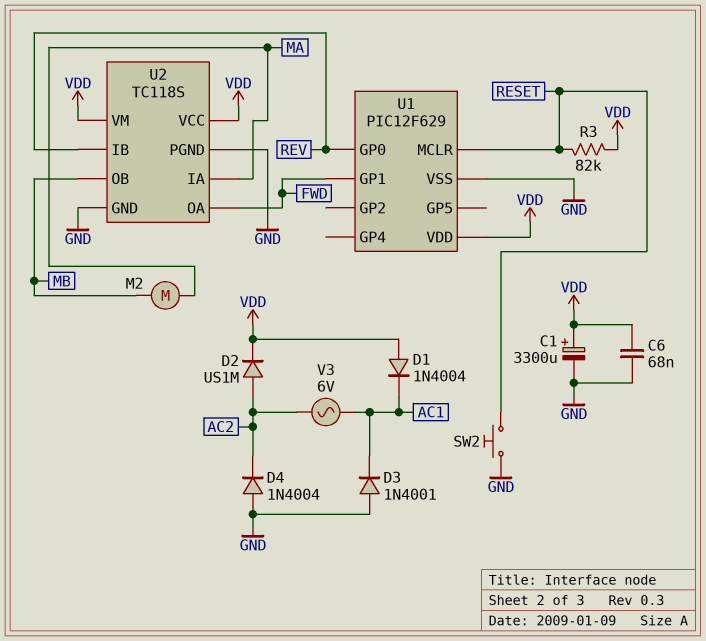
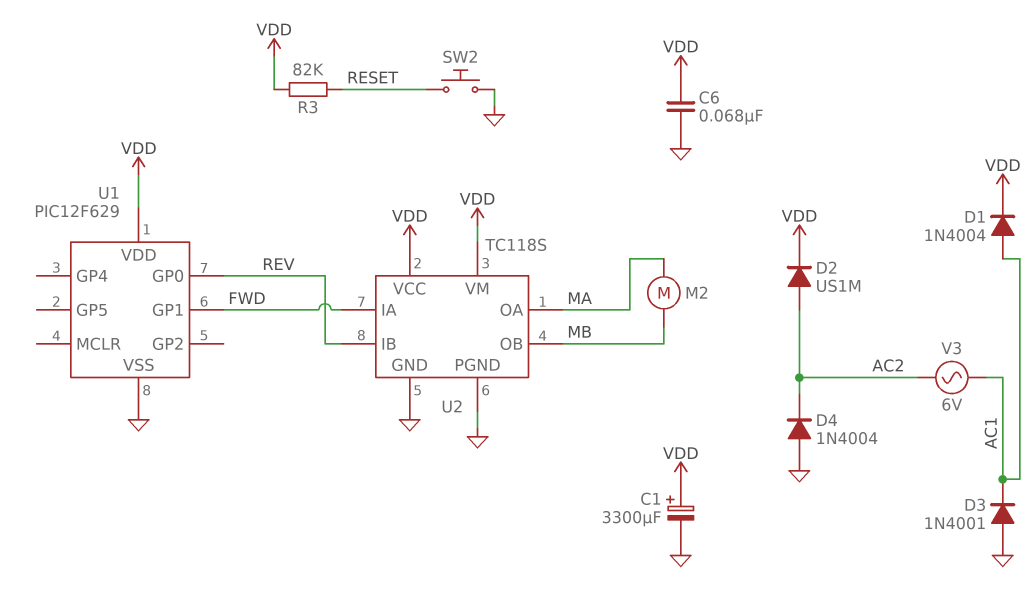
D1: diode 1N4004 (A VDD, K AC1) -> diode 1N4004 (A AC1, K VDD)
U1 pin MCLR: RESET -> none
U2 pin IA: MA -> FWD
U2 pin OA: FWD -> MA

